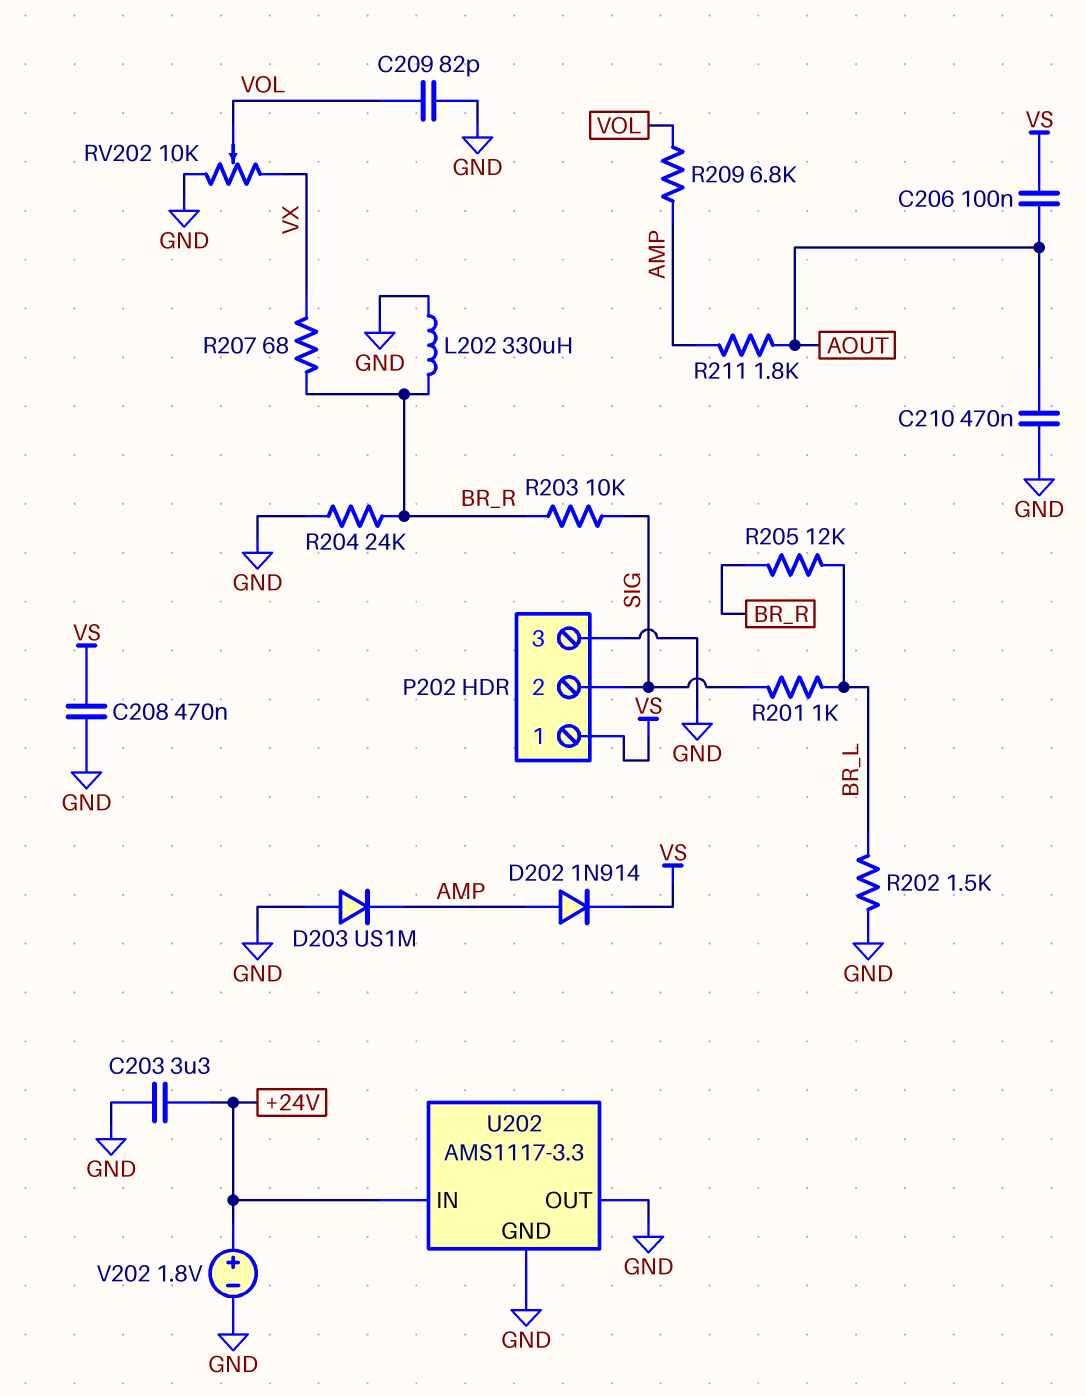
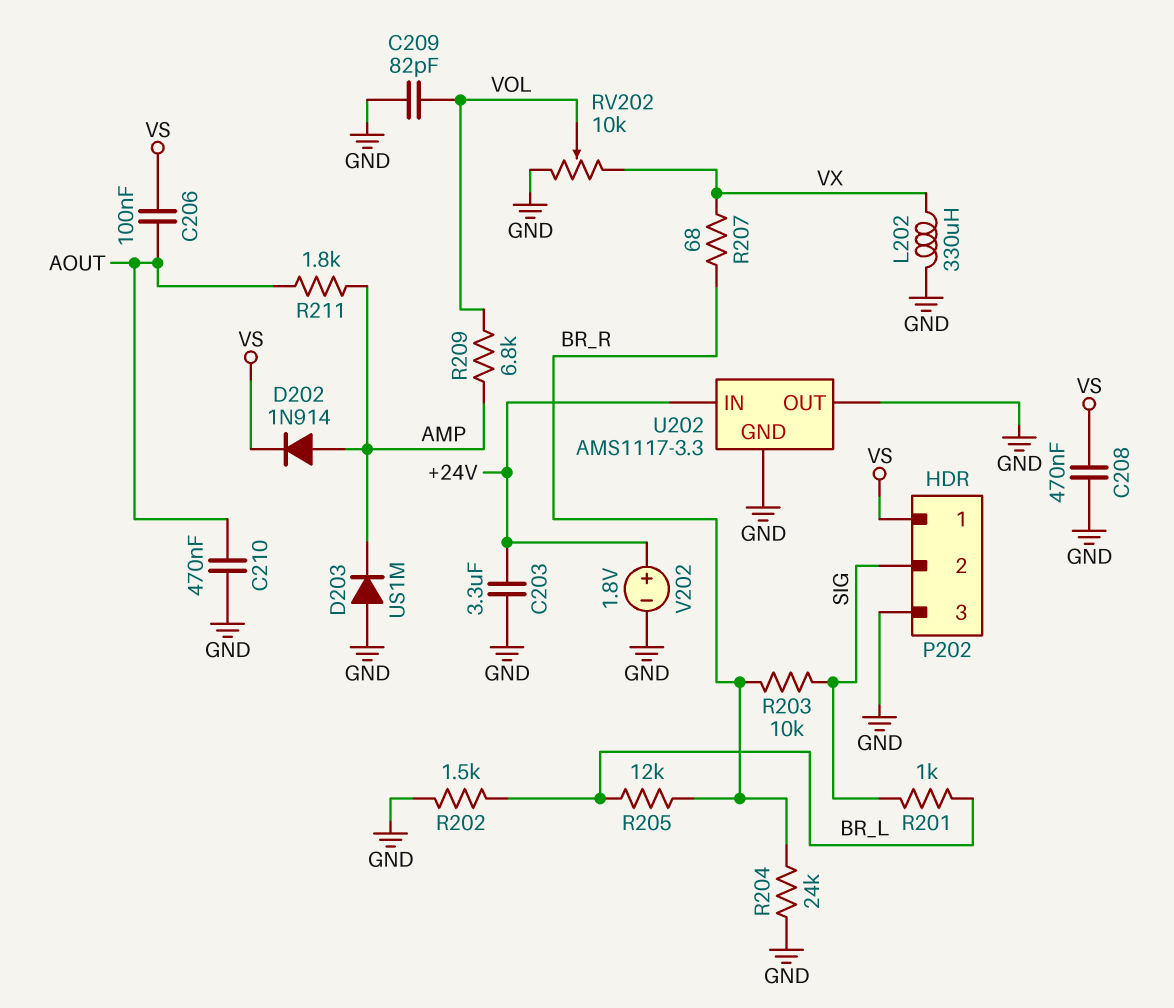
L202: 330uH (BR_R, GND) -> 330uH (GND, VX)

